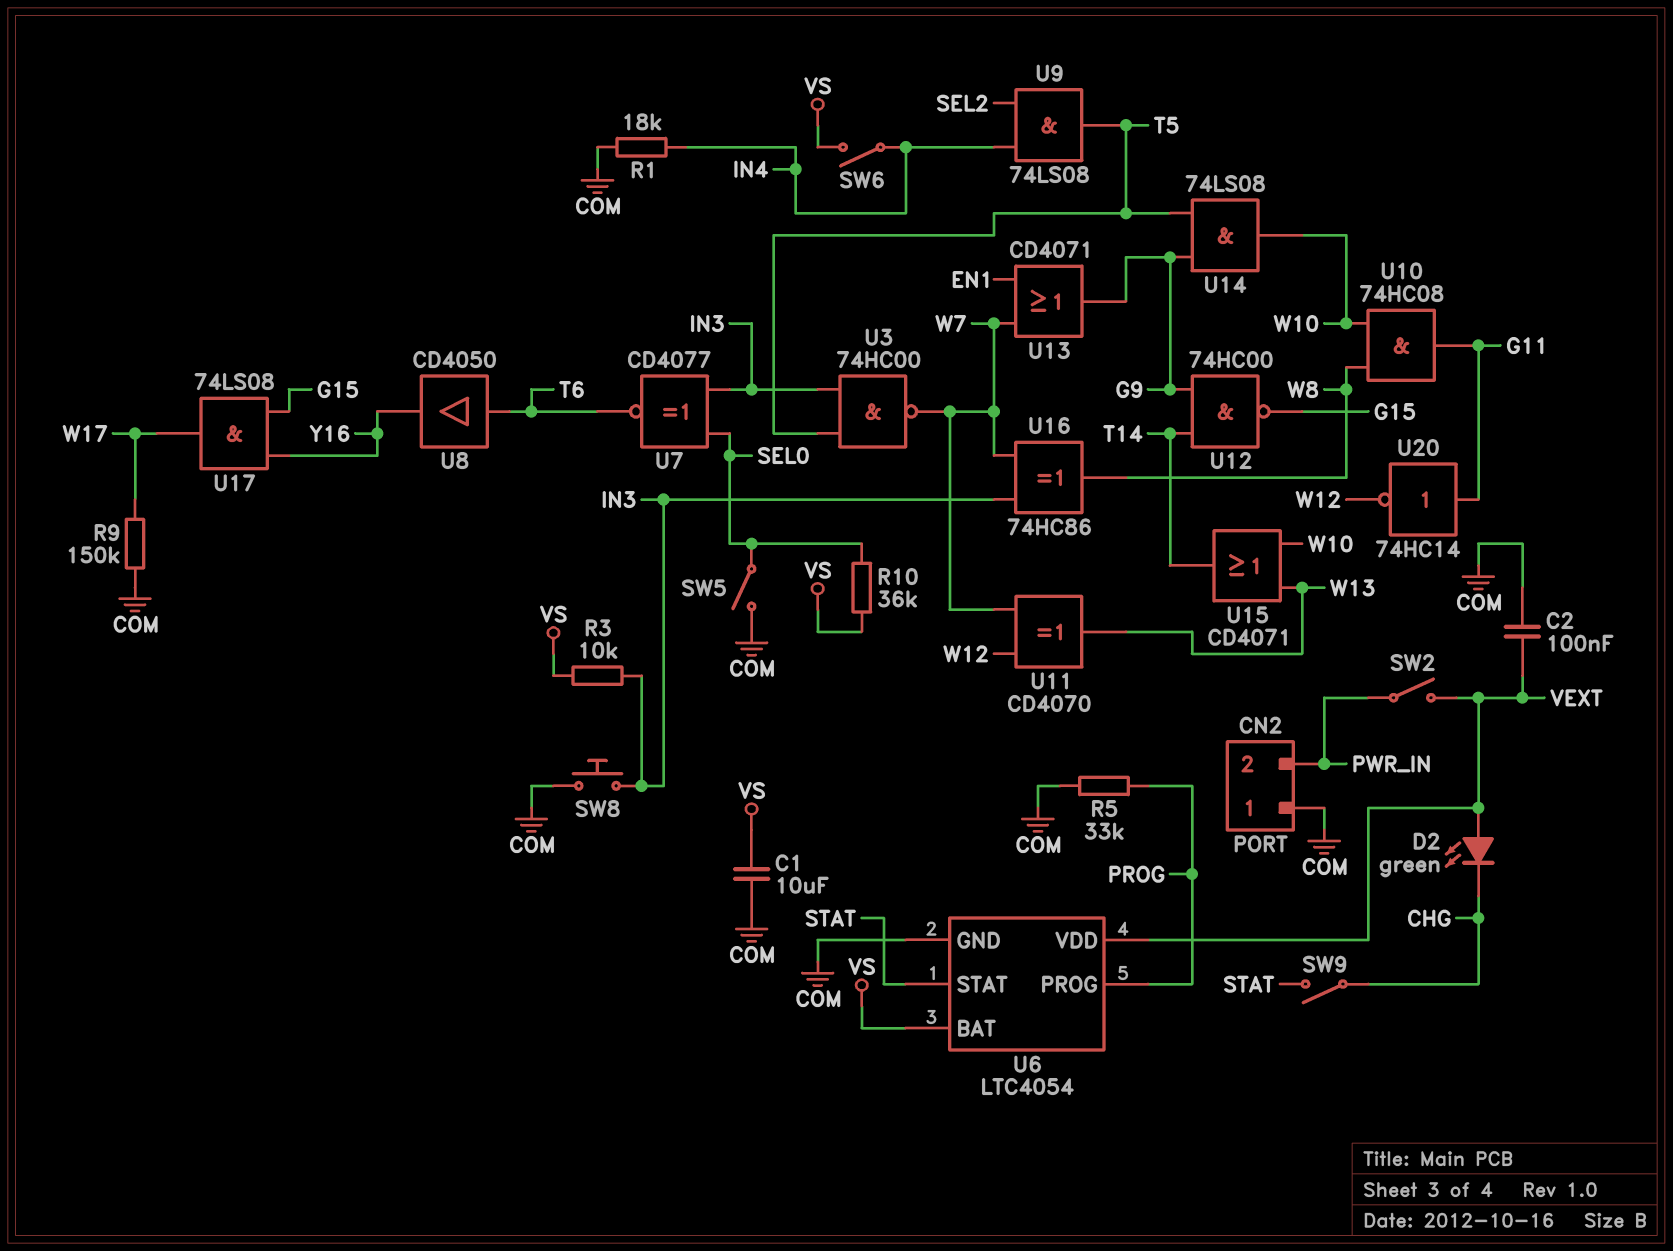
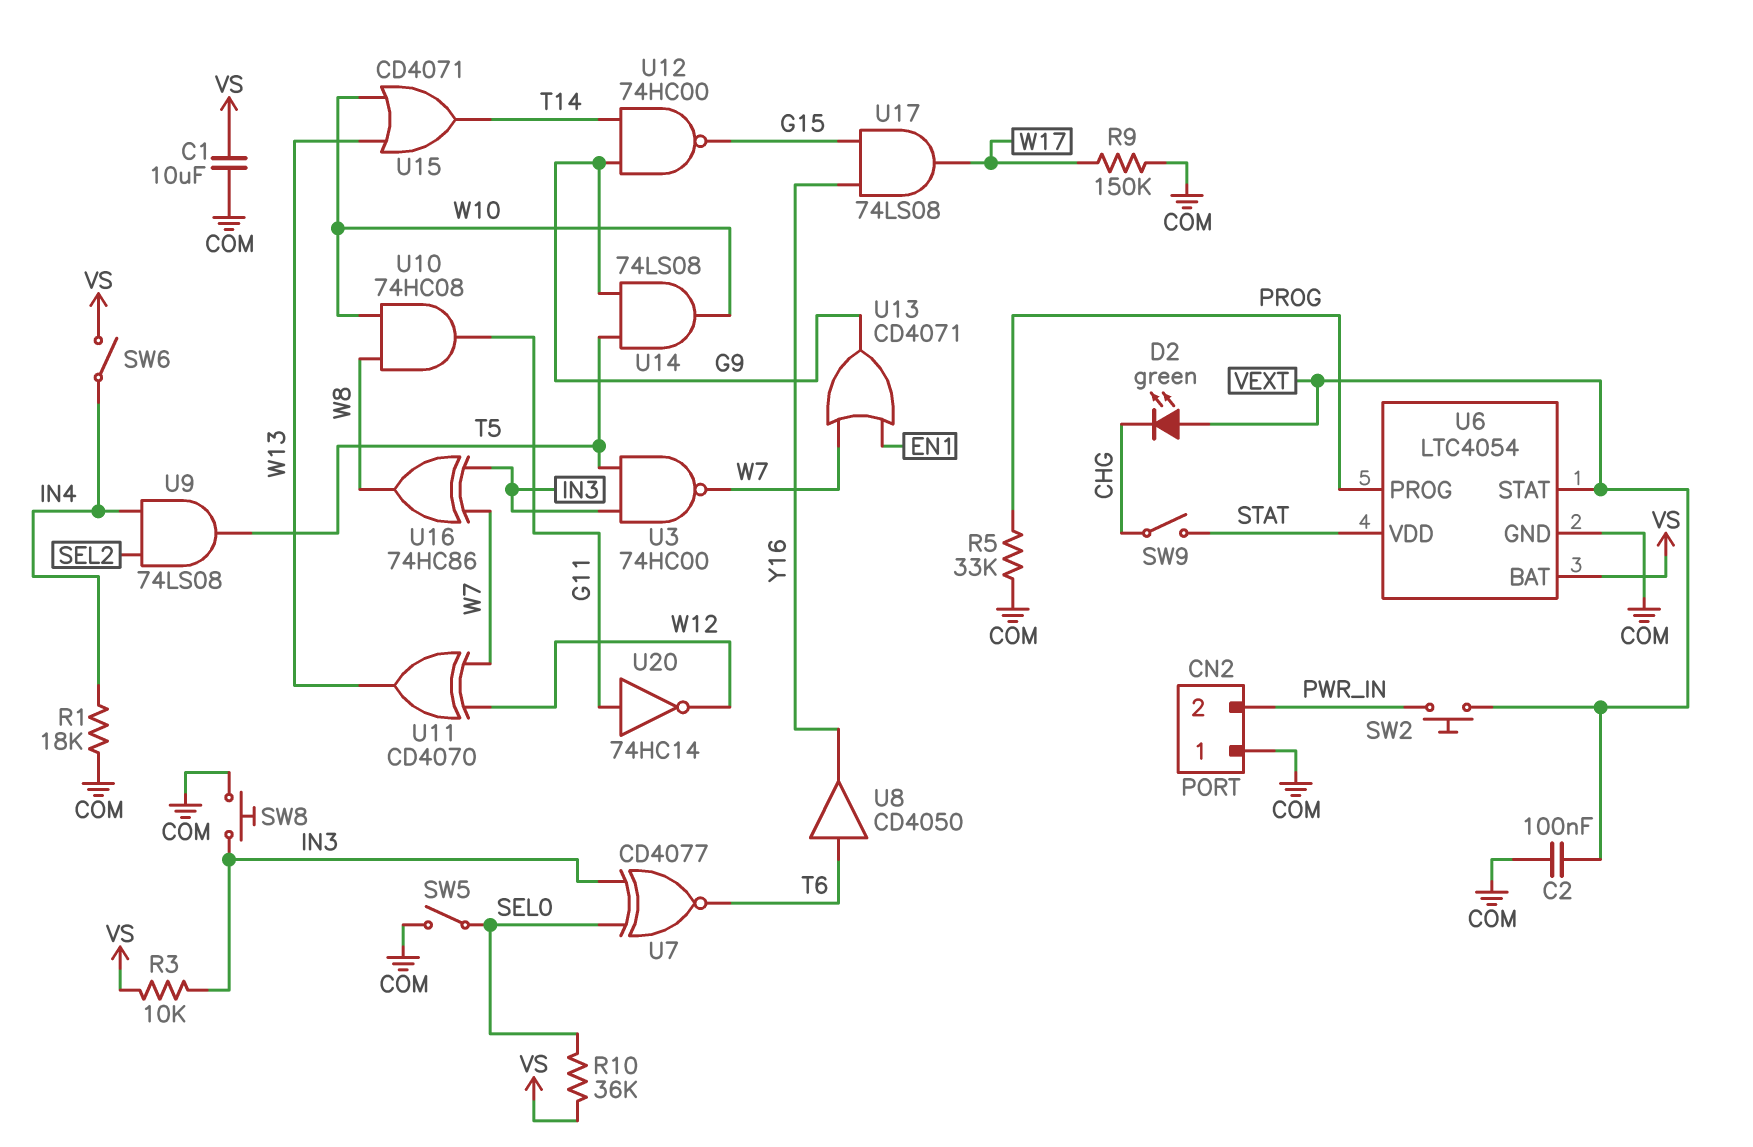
SW2: switch (PWR_IN, VEXT) -> button (PWR_IN, VEXT)
U6 pin STAT: STAT -> VEXT
U6 pin VDD: VEXT -> STAT

